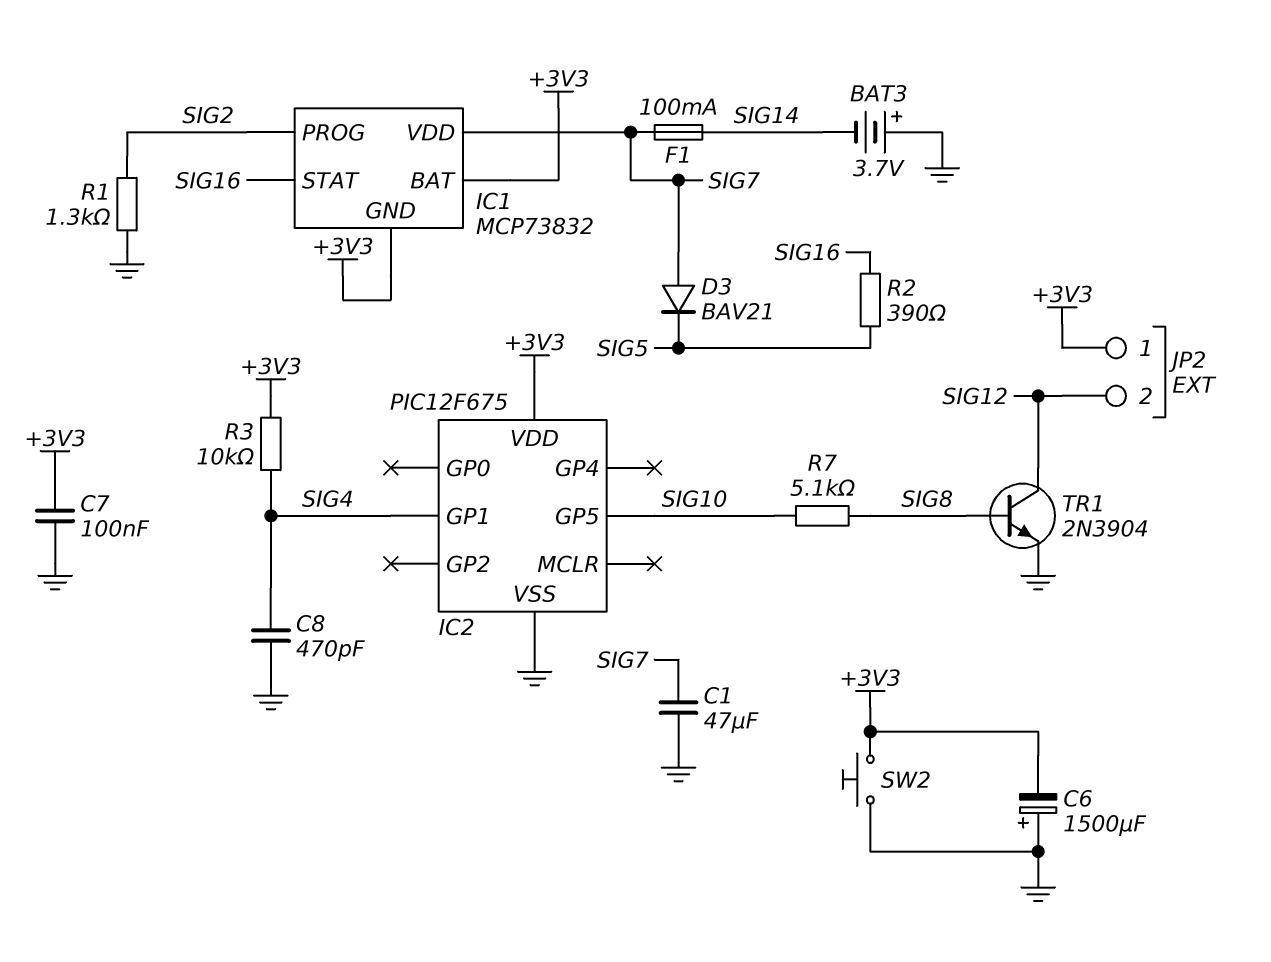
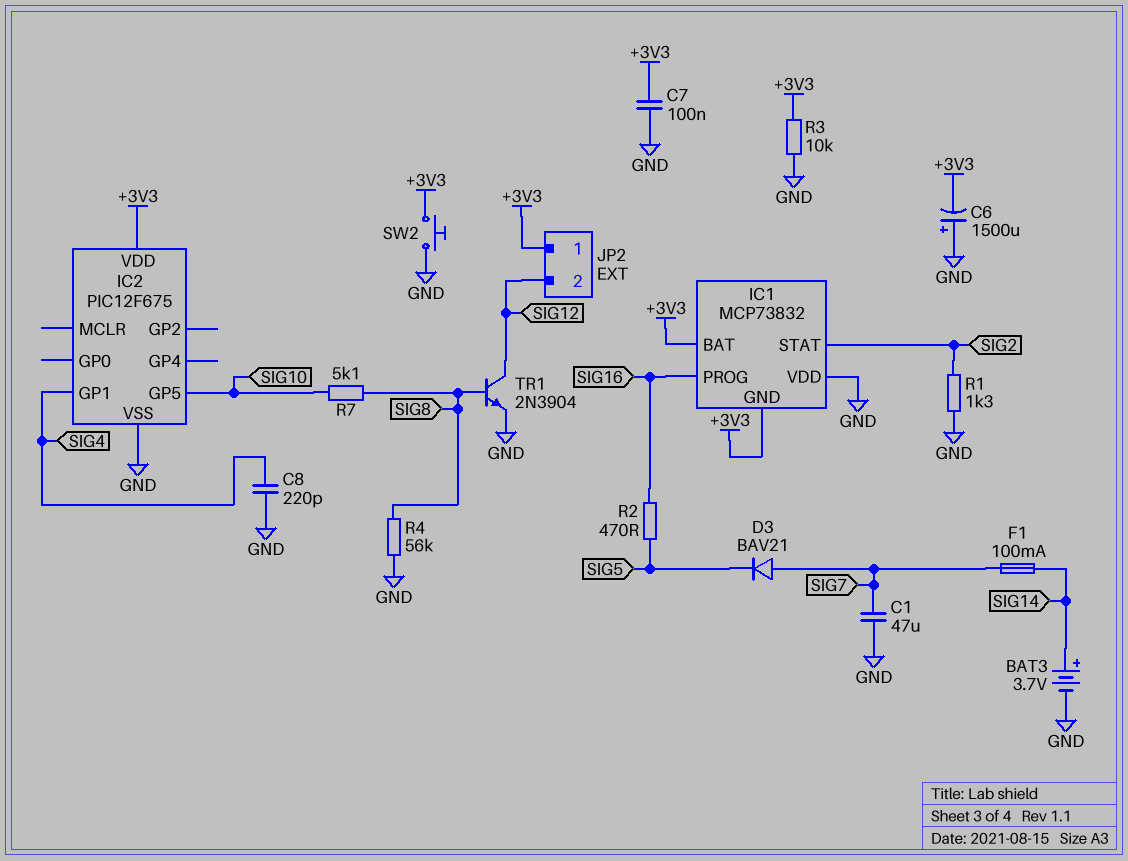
BAT3: 3.7V (plus GND, minus SIG14) -> 3.7V (plus SIG14, minus GND)
C8: 470pF (GND, SIG4) -> 220pF (GND, SIG4)
IC1 pin PROG: SIG2 -> SIG16
IC1 pin STAT: SIG16 -> SIG2
IC1 pin VDD: SIG7 -> GND
R2: 390 (SIG5, SIG16) -> 470 (SIG5, SIG16)
R3: 10k (+3V3, SIG4) -> 10k (+3V3, GND)
R4: none -> 56k (GND, SIG8)

